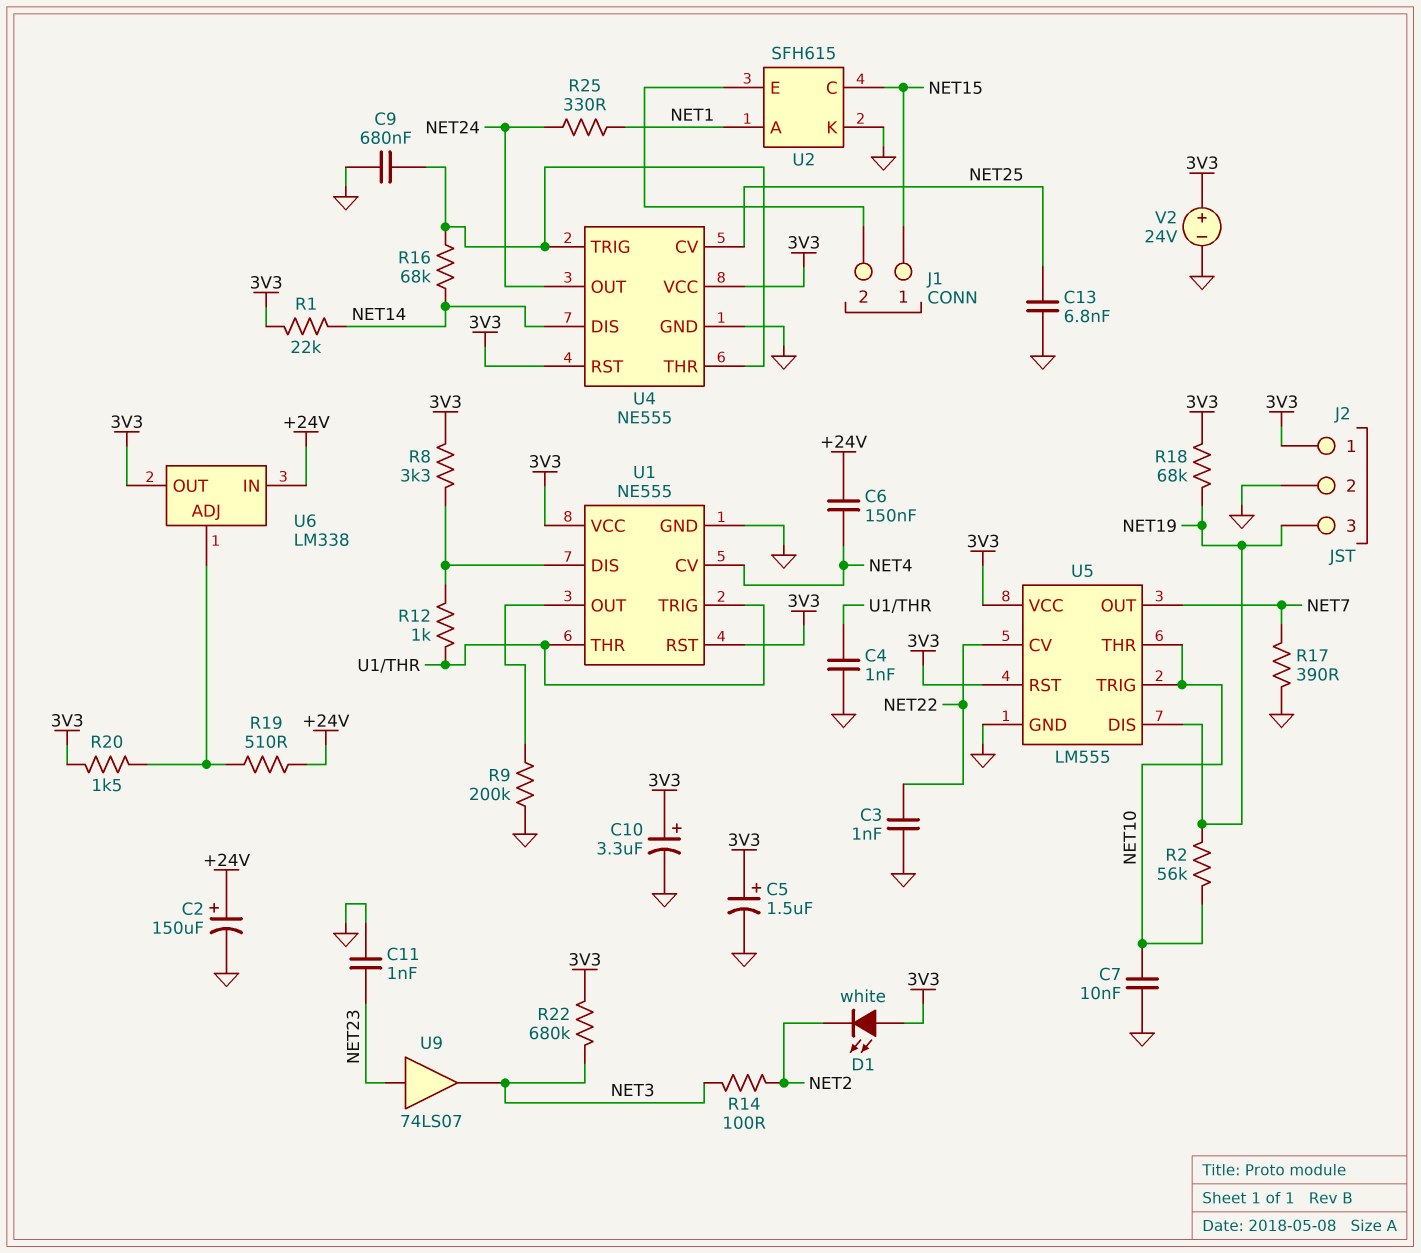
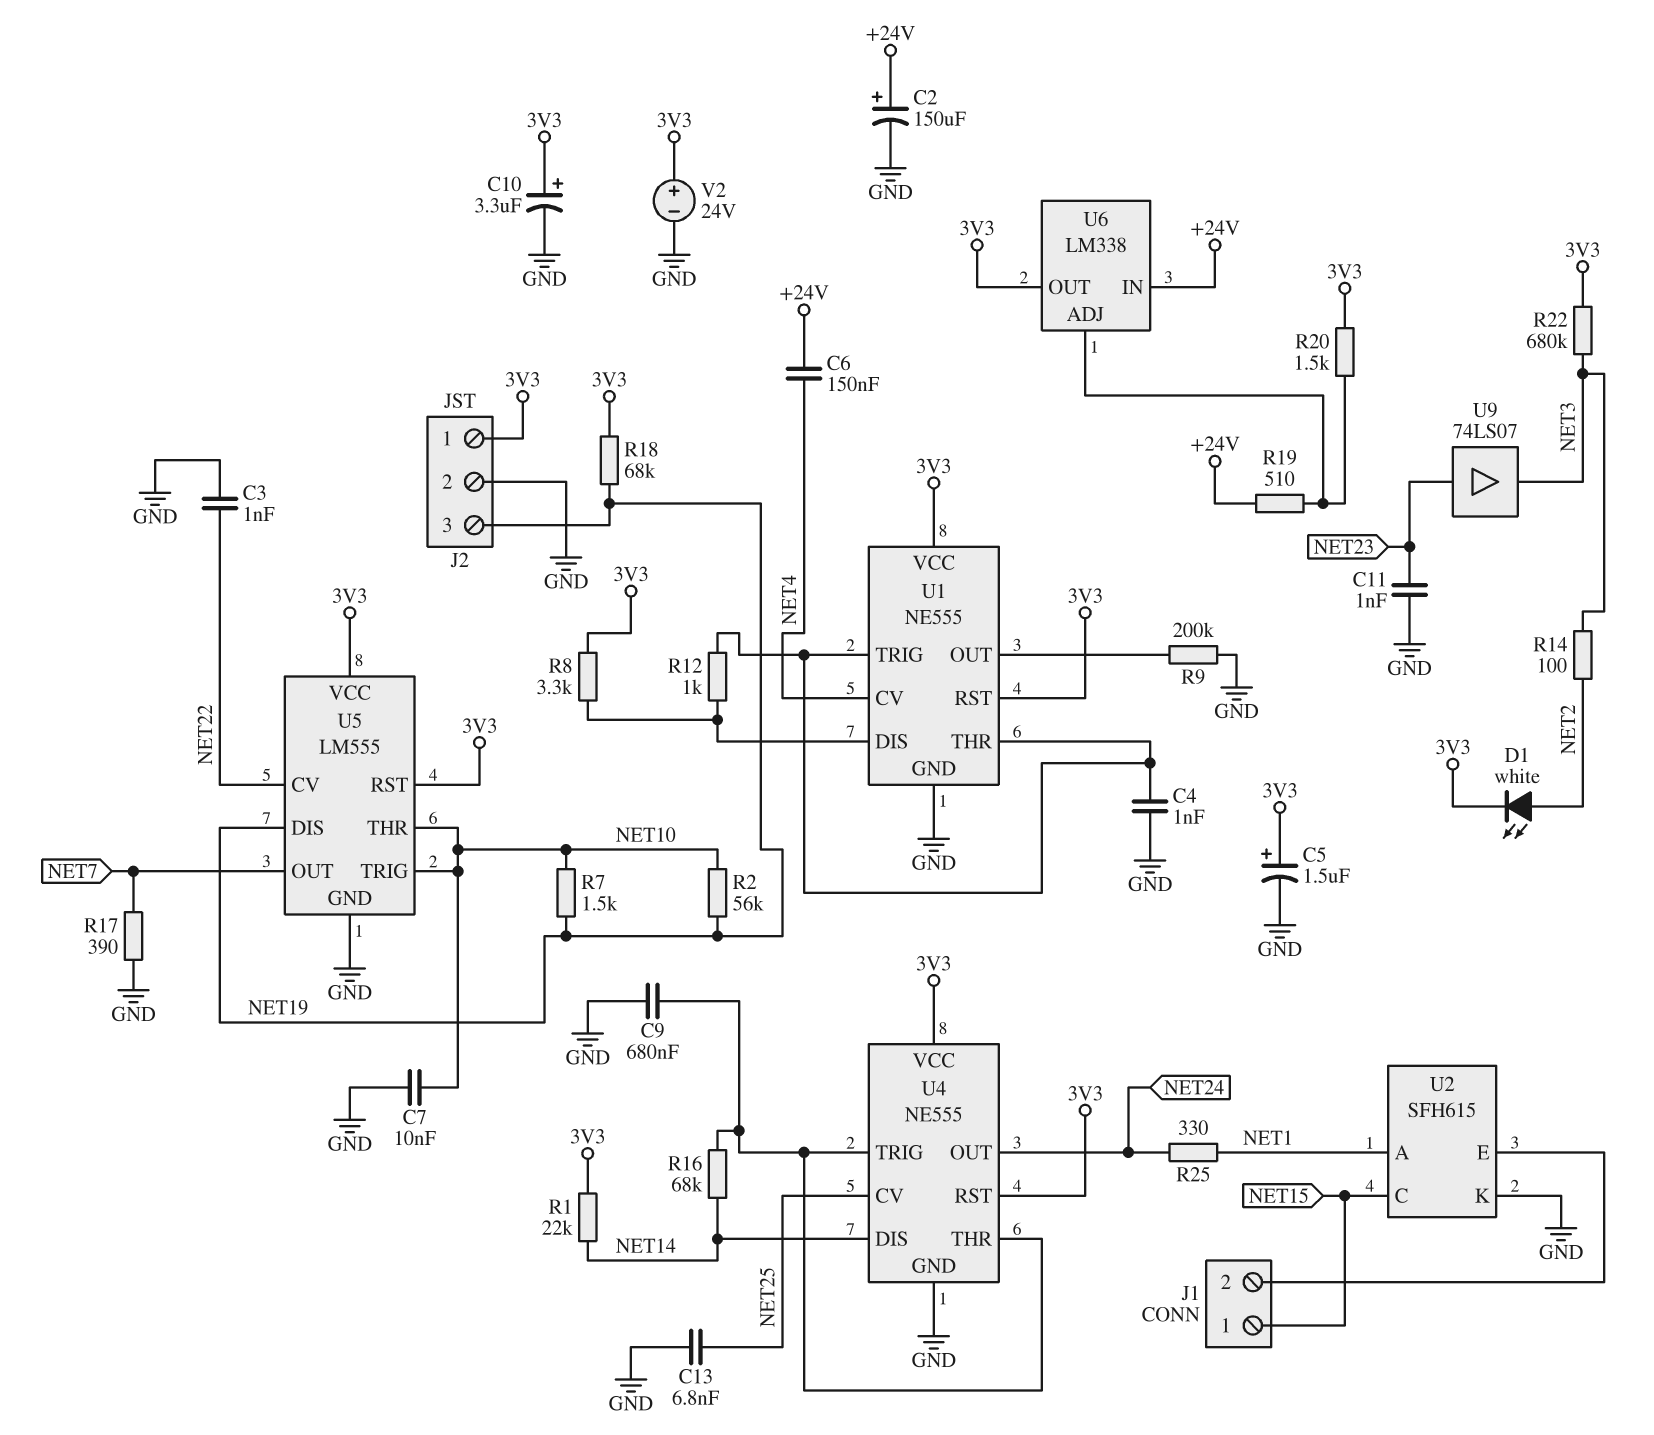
D1: LED white (A 3V3, K NET2) -> LED white (A NET2, K 3V3)
R7: none -> 1.5k (NET10, NET19)

